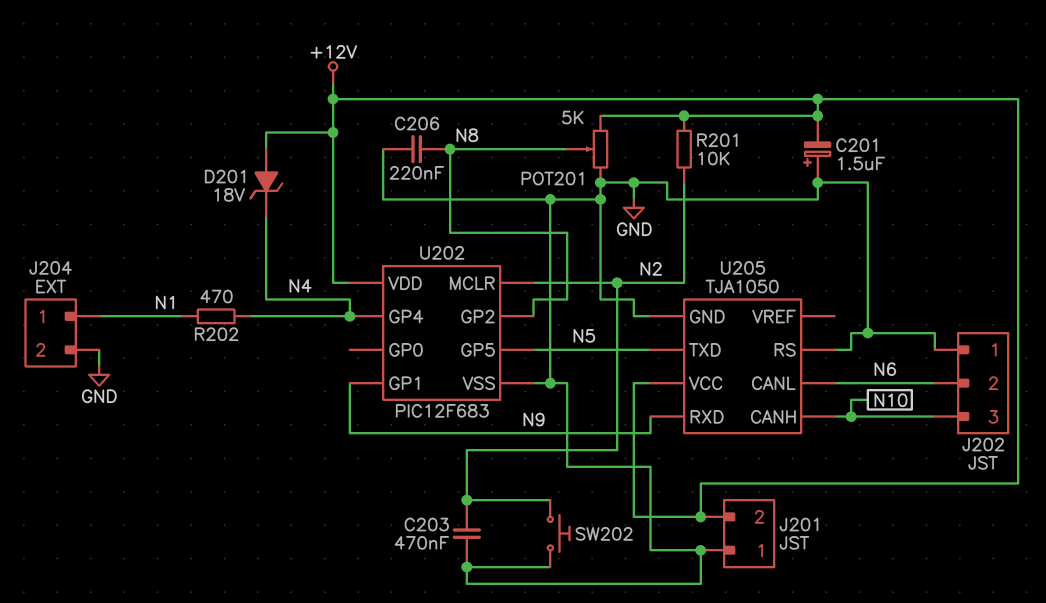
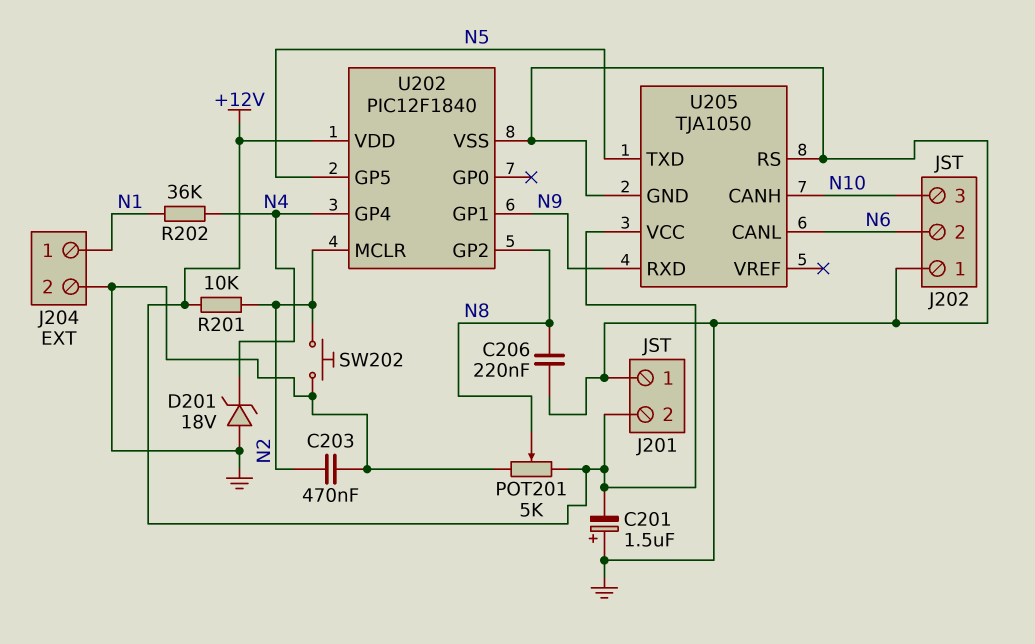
D201: zener 18V (A +12V, K N4) -> zener 18V (A GND, K N4)
R202: 470 (N1, N4) -> 36k (N1, N4)
U202: PIC12F683 -> PIC12F1840

